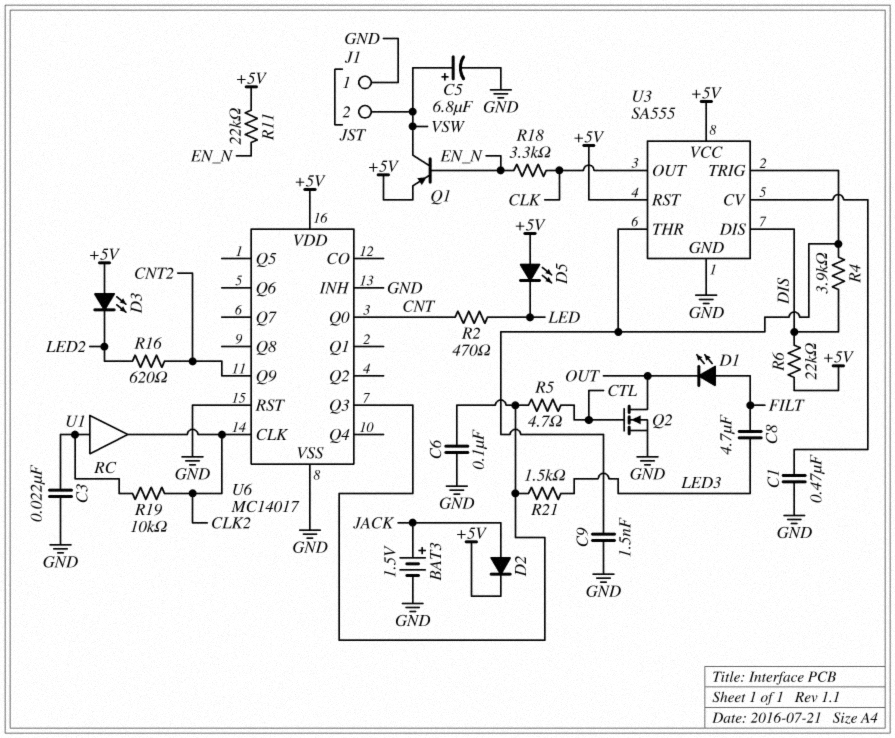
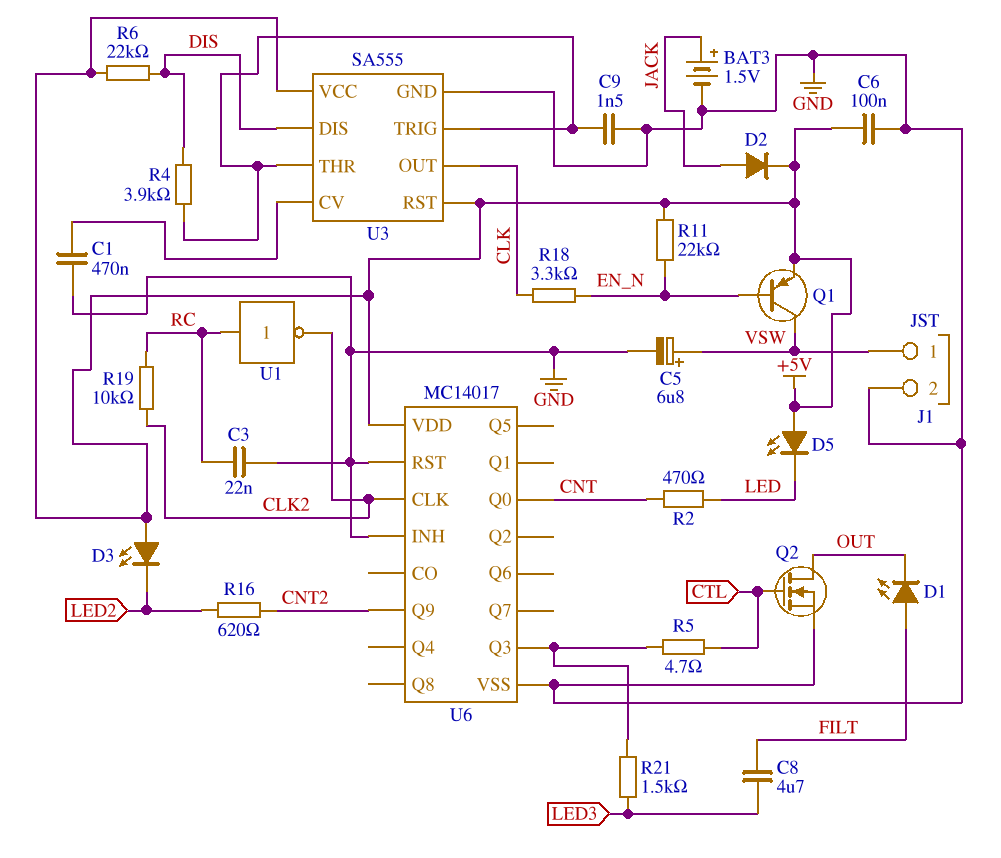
C6: 100nF (GND, U6/Q3) -> 100nF (+5V, GND)
J1 pin 1: GND -> VSW
J1 pin 2: VSW -> GND
U1: buffer (in RC, out CLK2) -> NOT (in RC, out CLK2)

